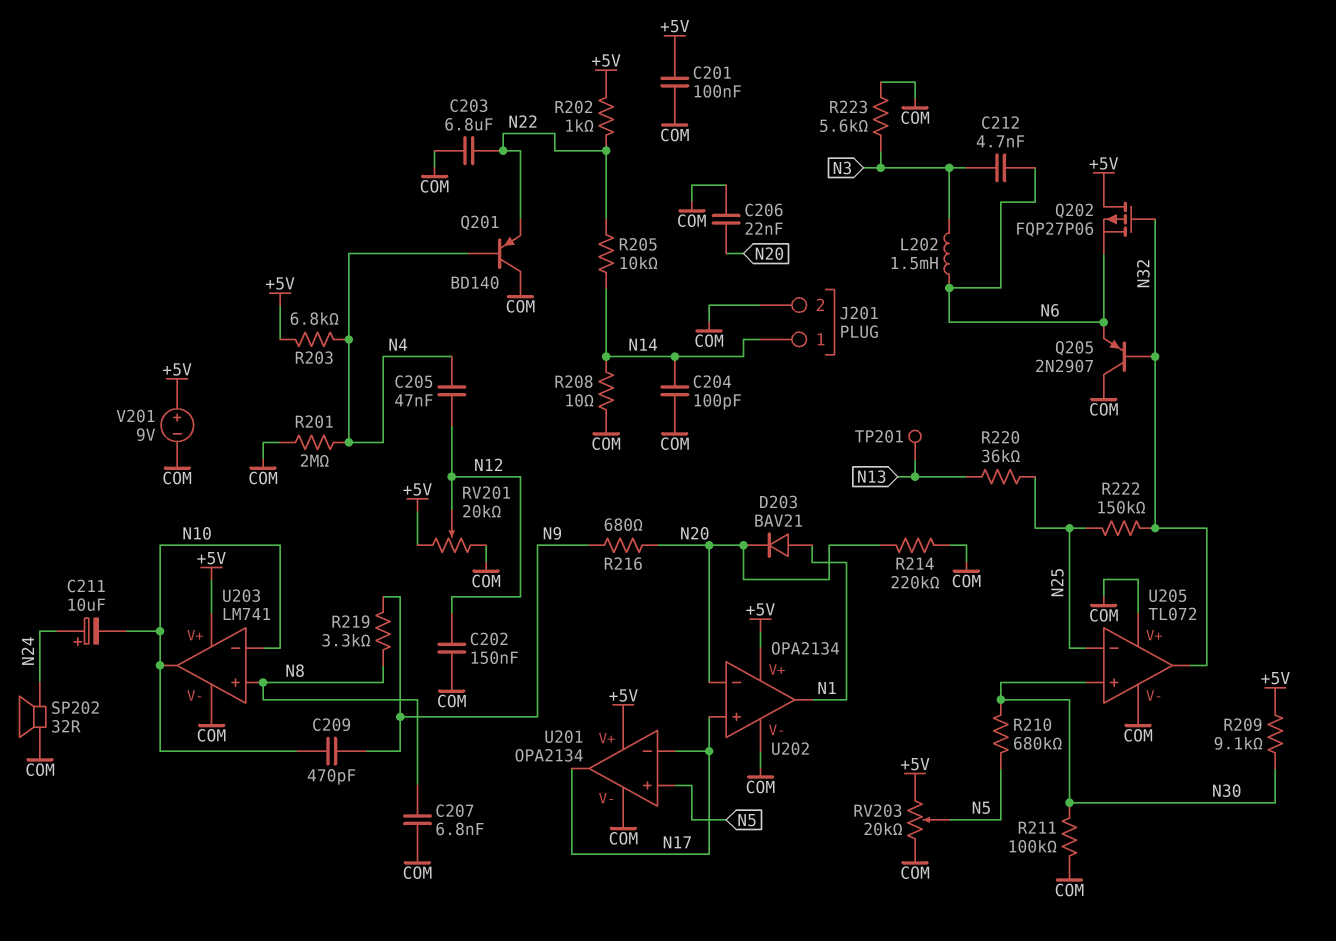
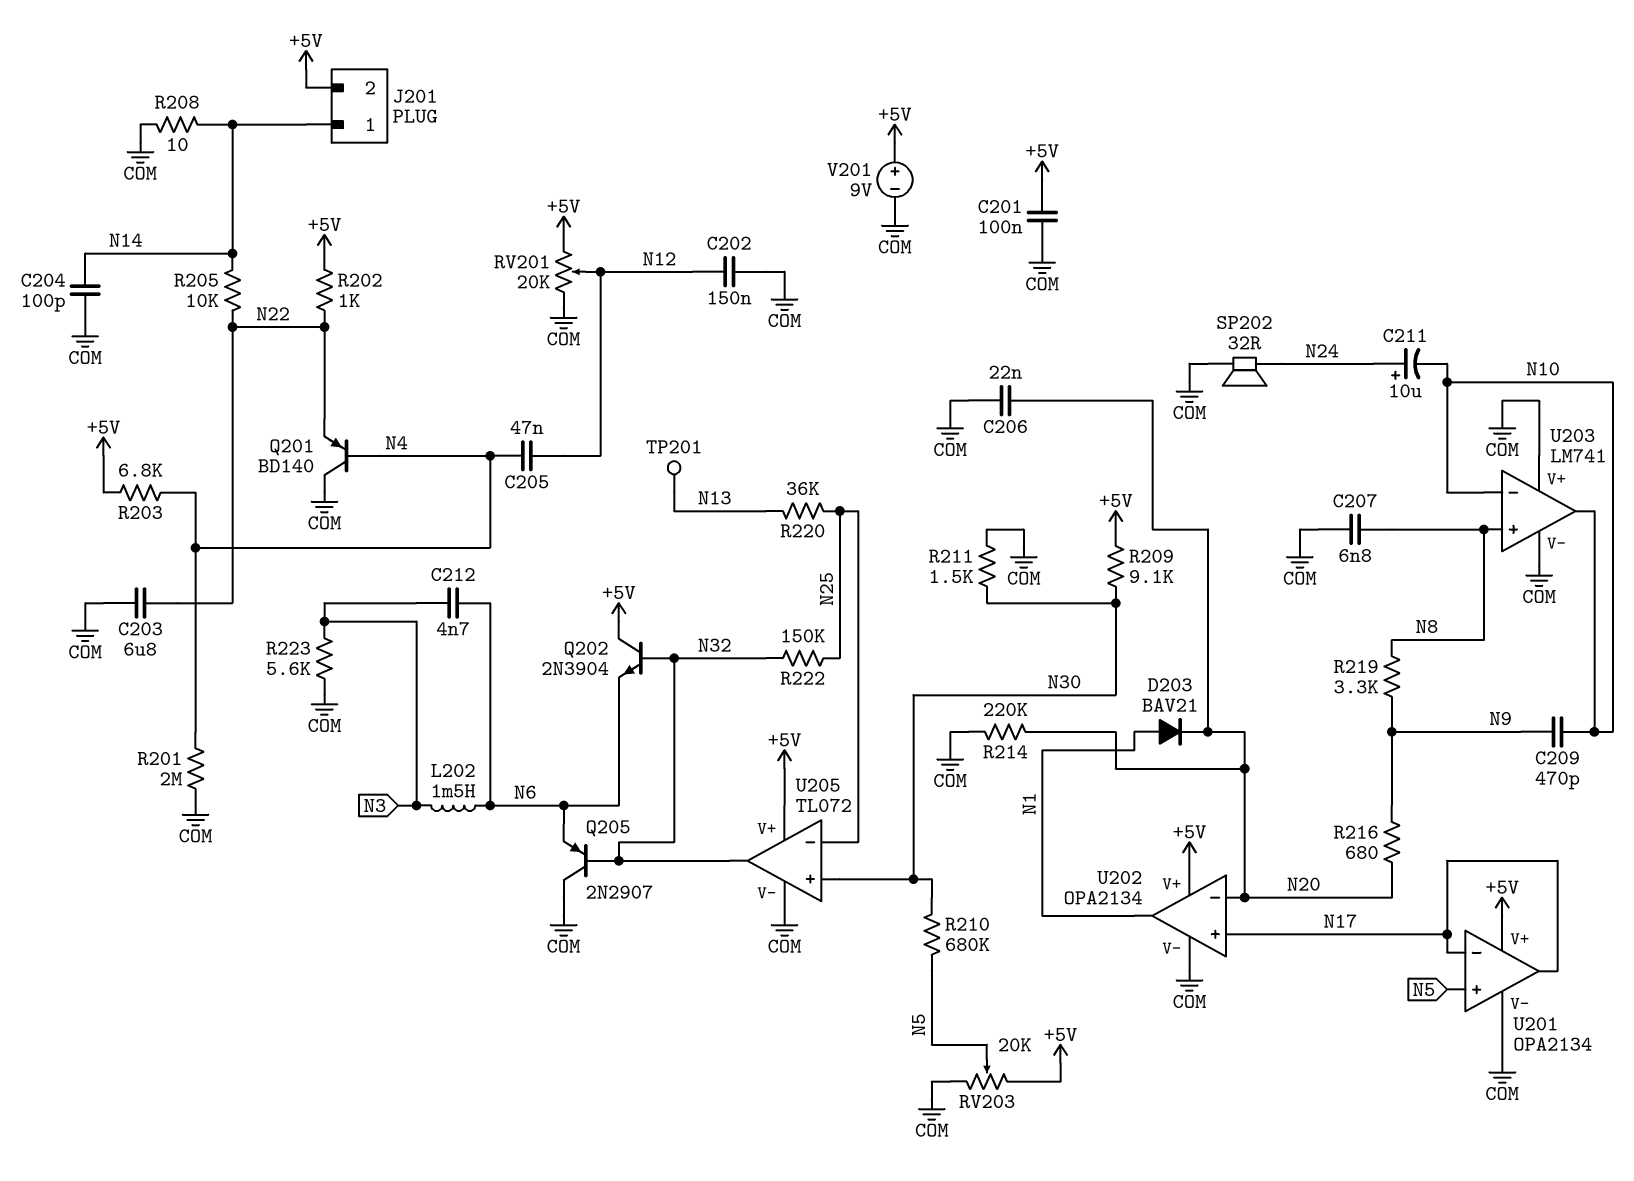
J201 pin 2: COM -> +5V
Q202: PMOS FQP27P06 (G N32, D +5V, S N6) -> NPN 2N3904 (B N32, C +5V, E N6)
R211: 100k (COM, N30) -> 1.5k (COM, N30)
U203 pin V+: +5V -> COM
U205 pin V+: COM -> +5V

